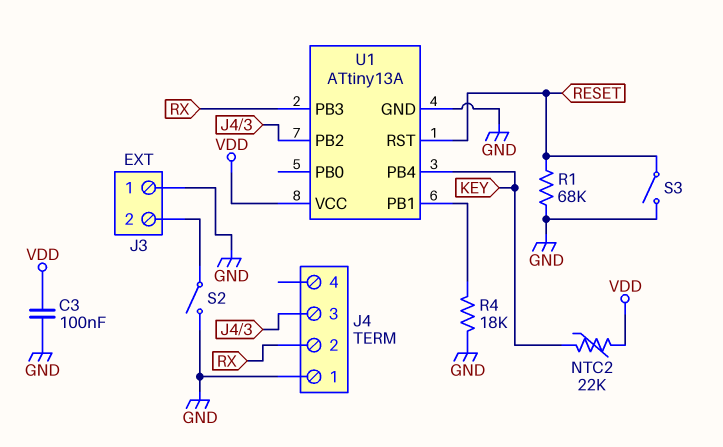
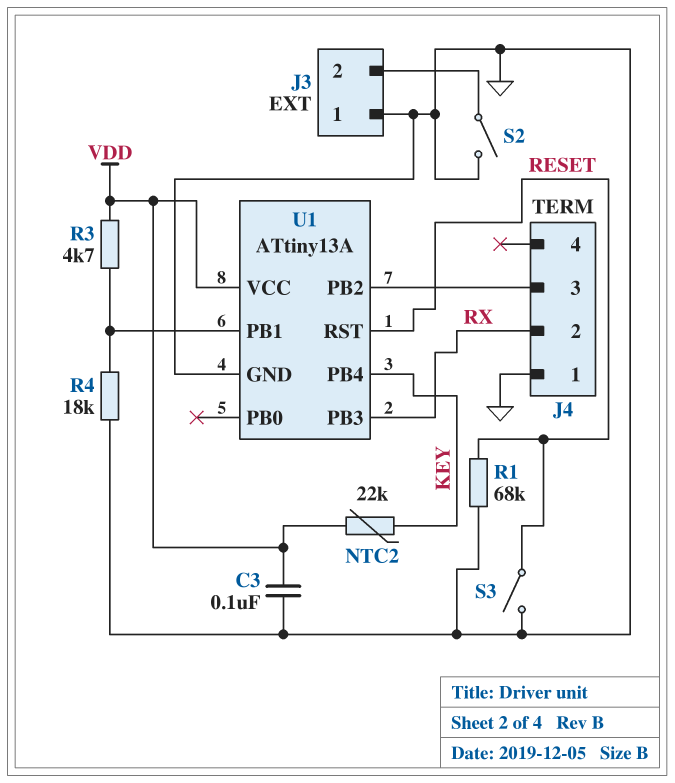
R3: none -> 4.7k (U1/PB1, VDD)

